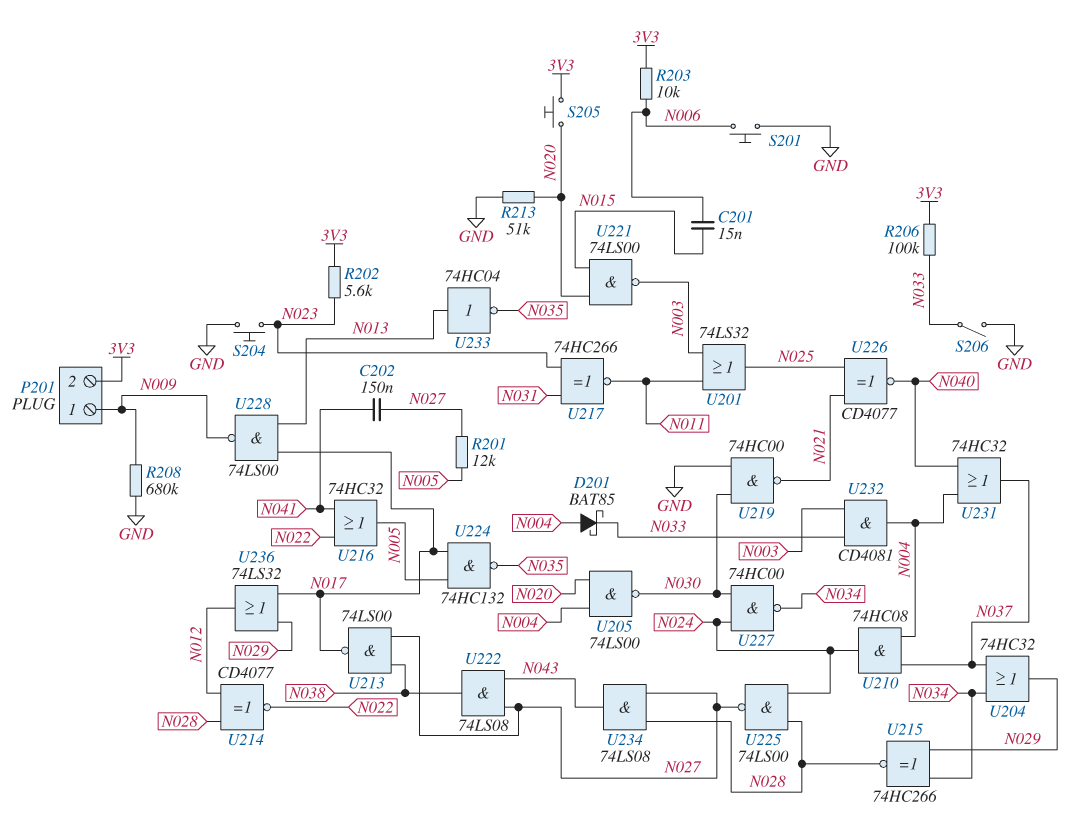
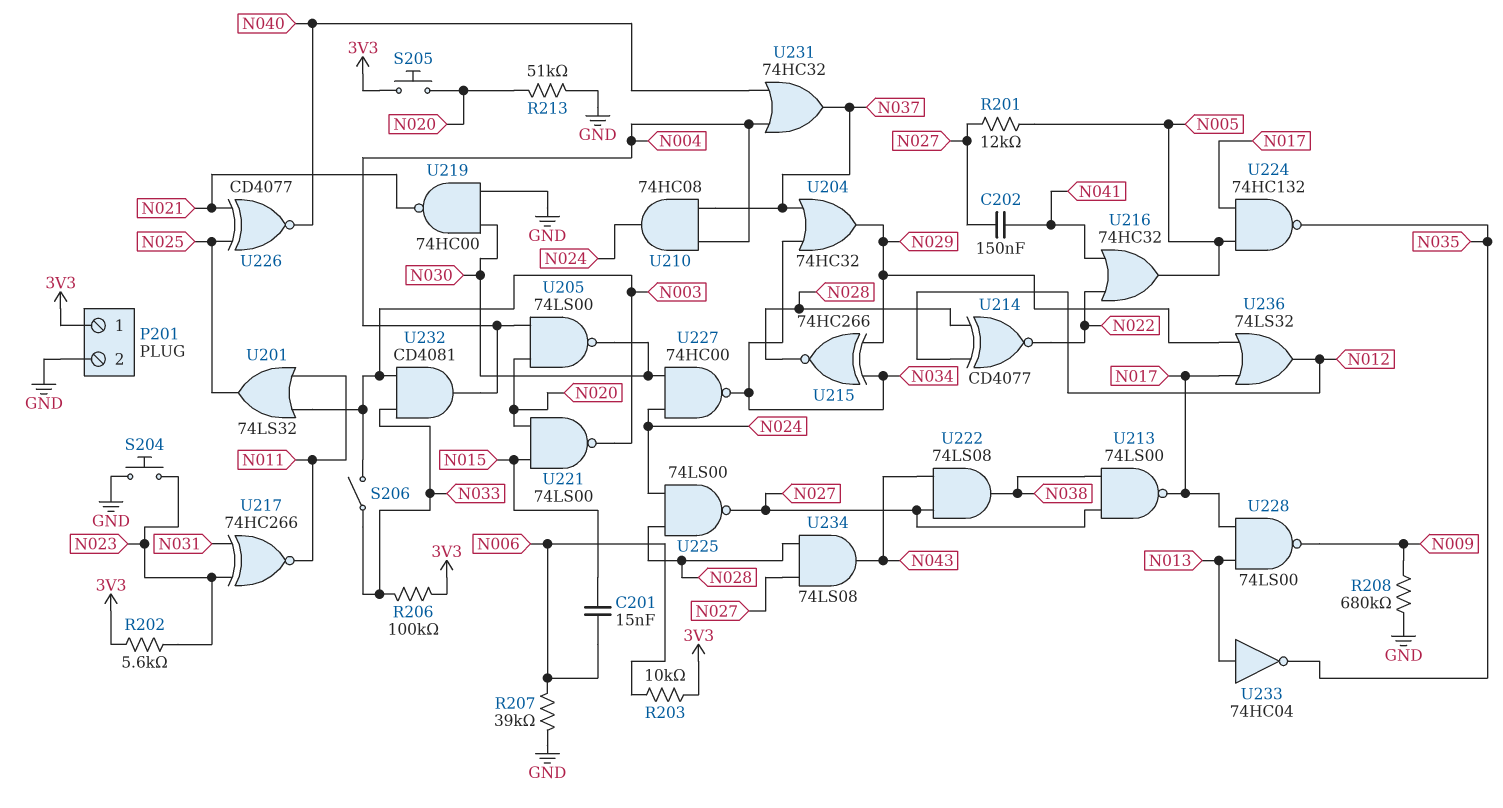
D201: schottky BAT85 (A N004, K N033) -> none
P201 pin 1: N009 -> 3V3
P201 pin 2: 3V3 -> GND
R207: none -> 39k (GND, N006)
S201: button (GND, N006) -> none
S206: switch (GND, N033) -> switch (N003, N033)

